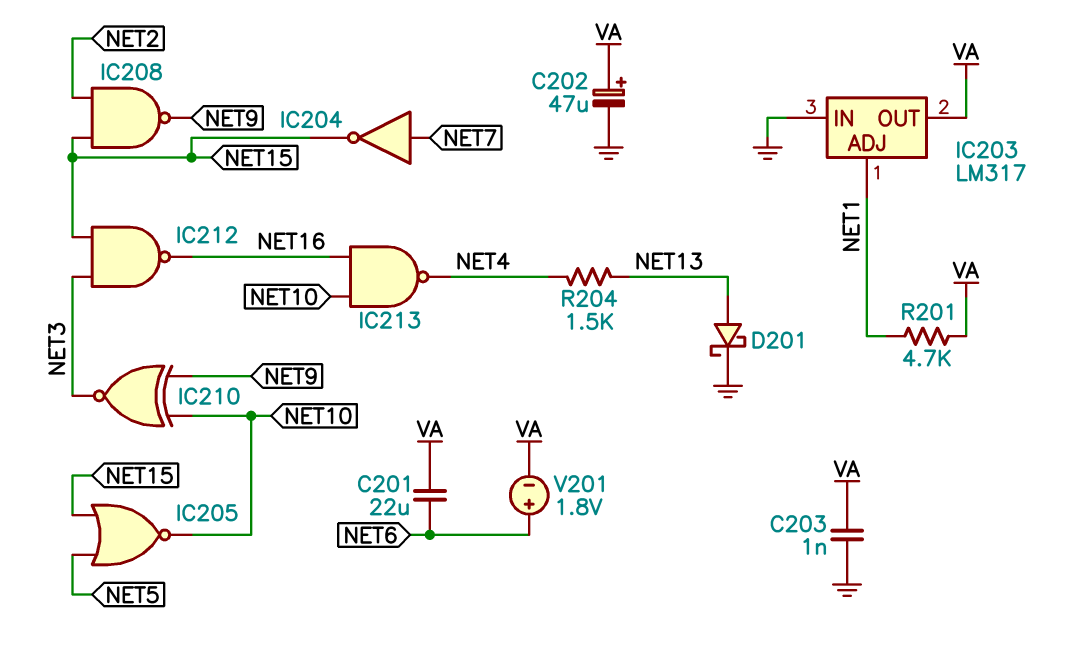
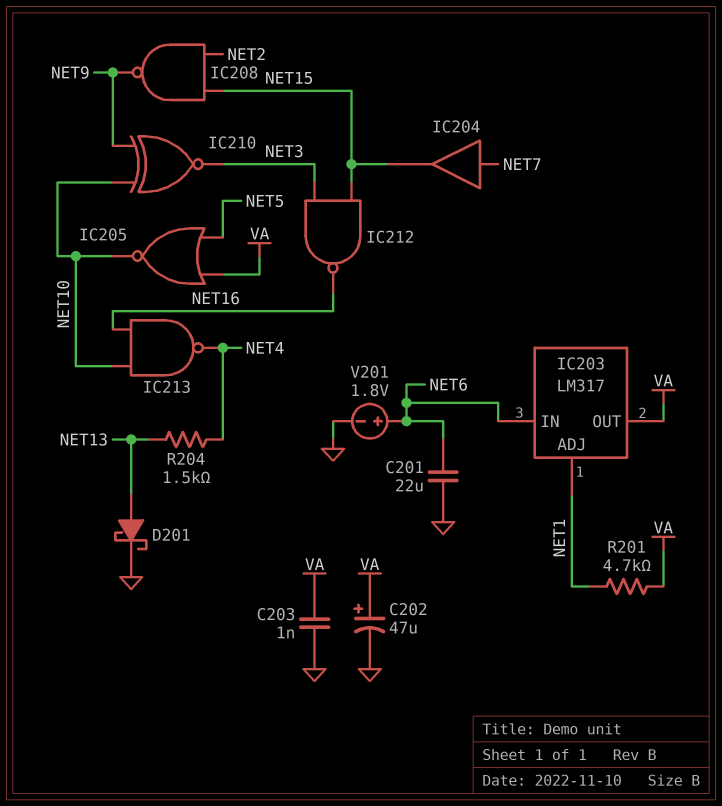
C201: 22uF (NET6, VA) -> 22uF (GND, NET6)
IC203 pin IN: GND -> NET6
IC204: NOT (in NET7, out NET15) -> buffer (in NET7, out NET15)
IC205: NOR (in NET5, in NET15, out NET10) -> NOR (in NET5, in VA, out NET10)
V201: 1.8V (plus NET6, minus VA) -> 1.8V (plus NET6, minus GND)

